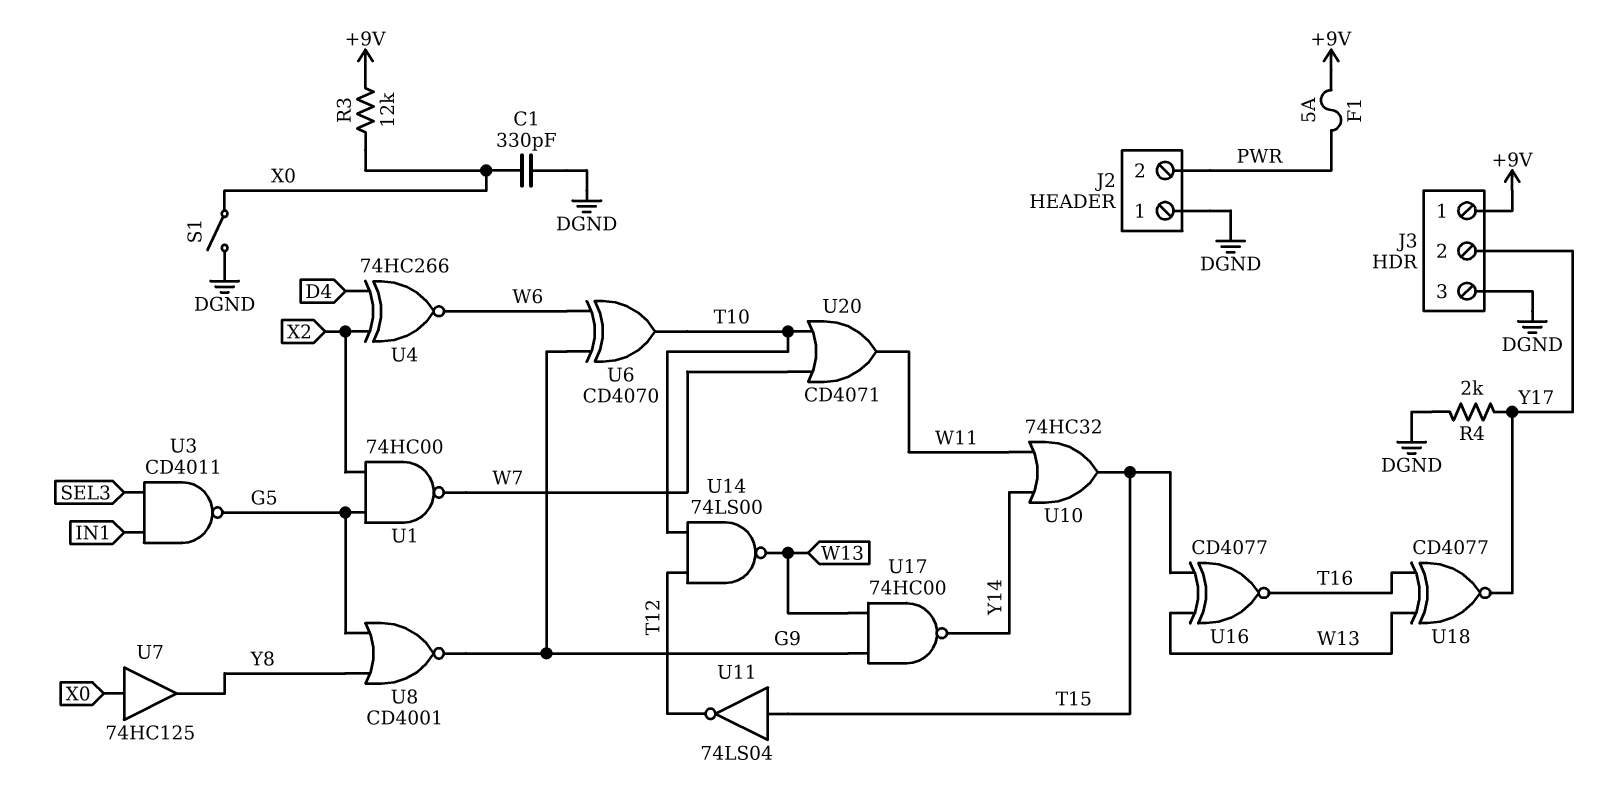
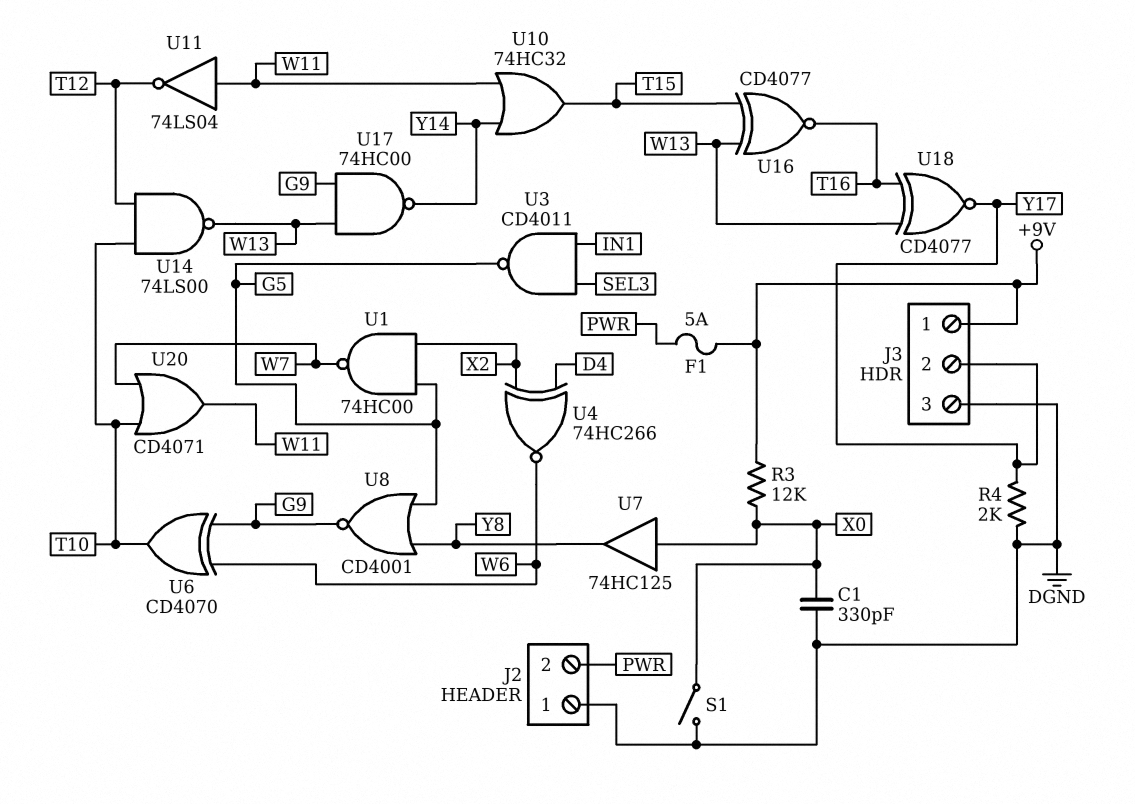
U11: NOT 74LS04 (in T15, out T12) -> NOT 74LS04 (in W11, out T12)

